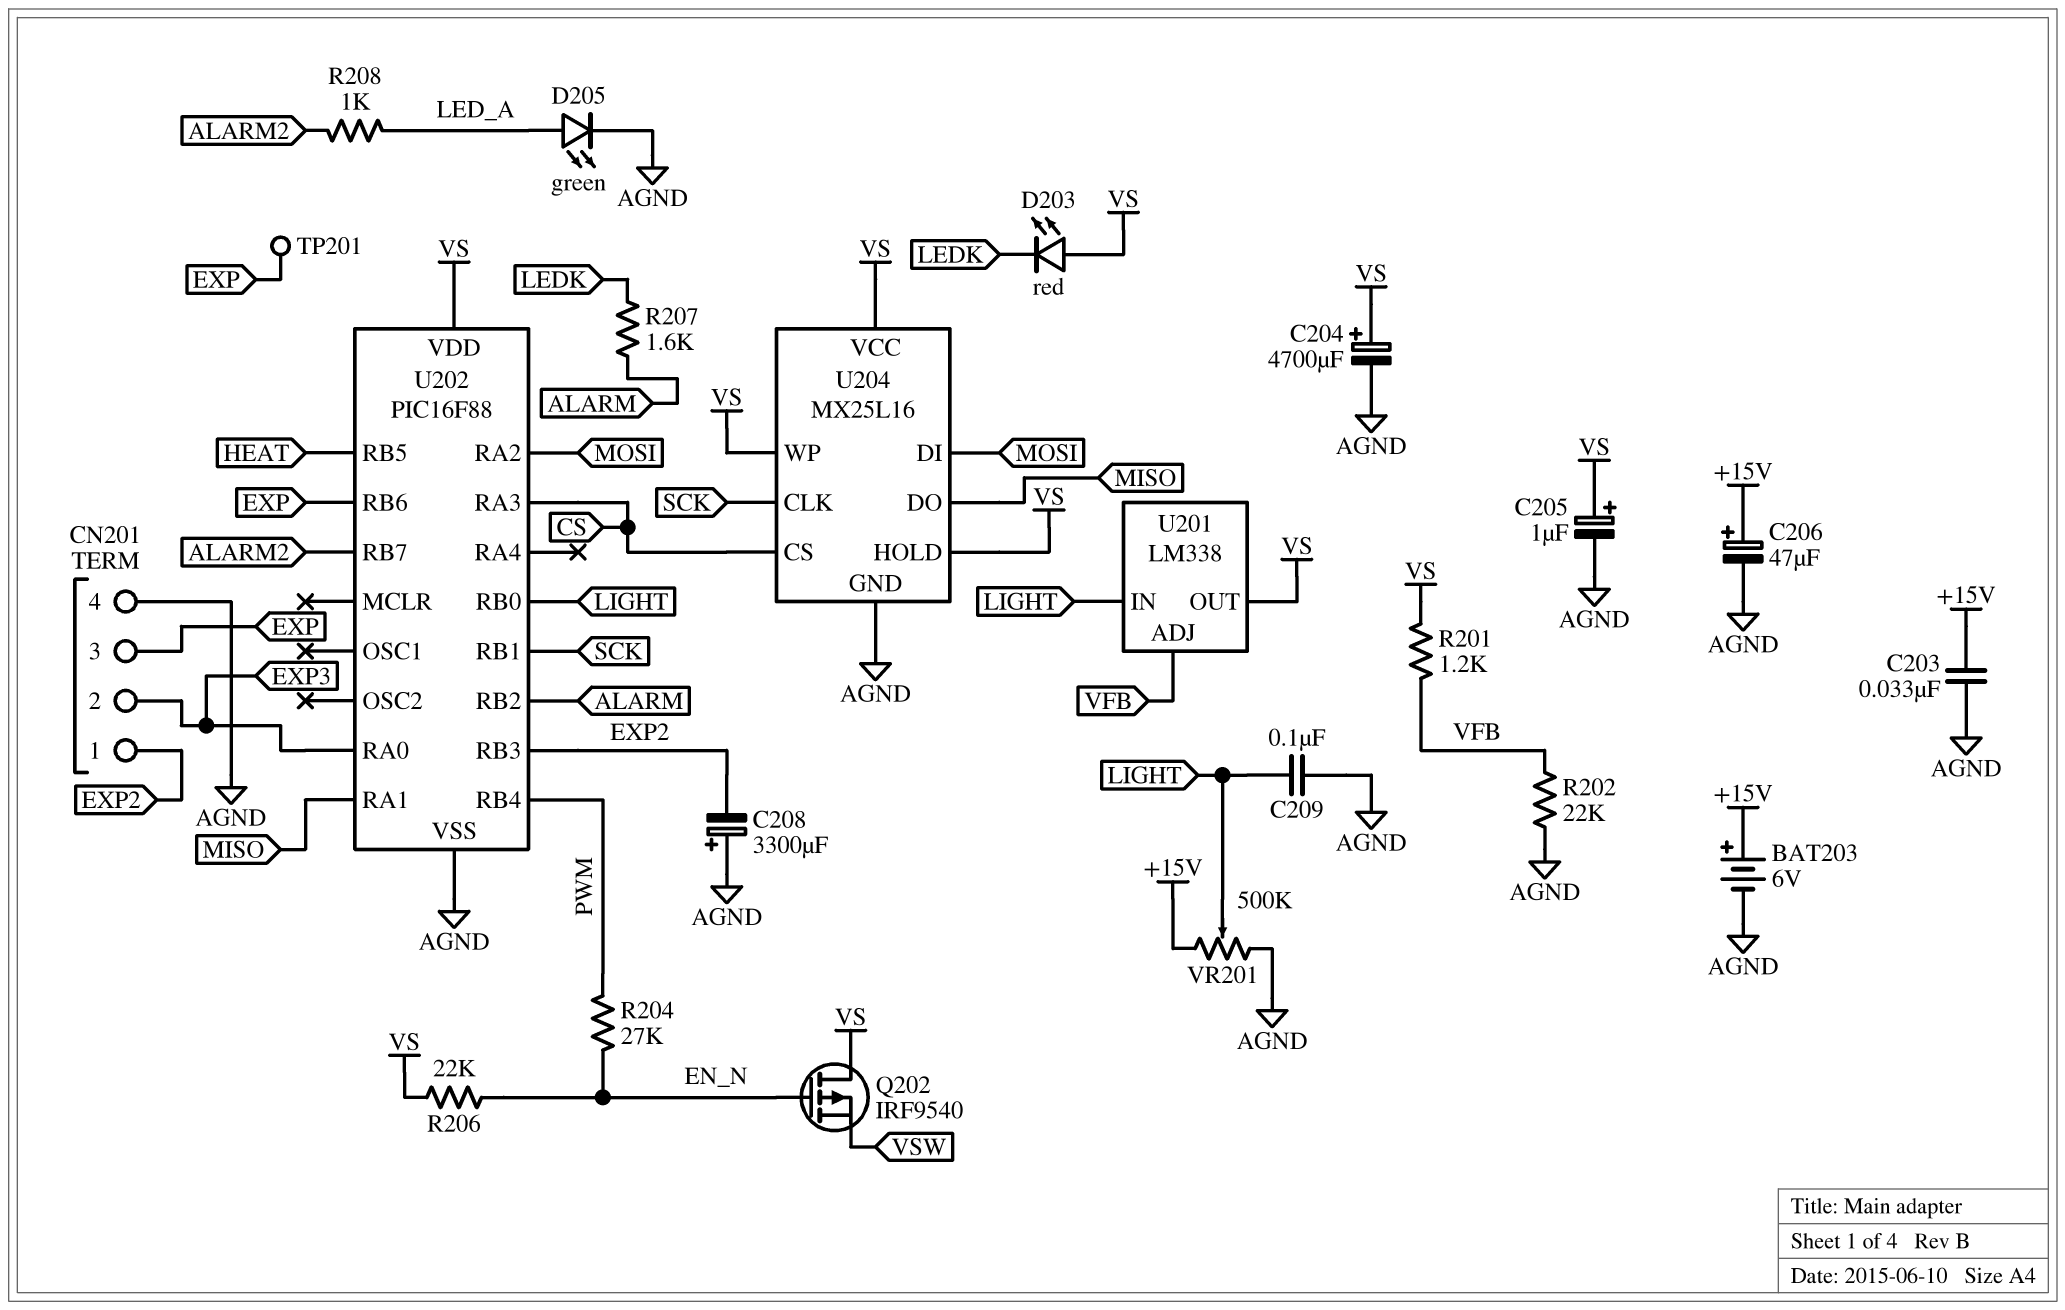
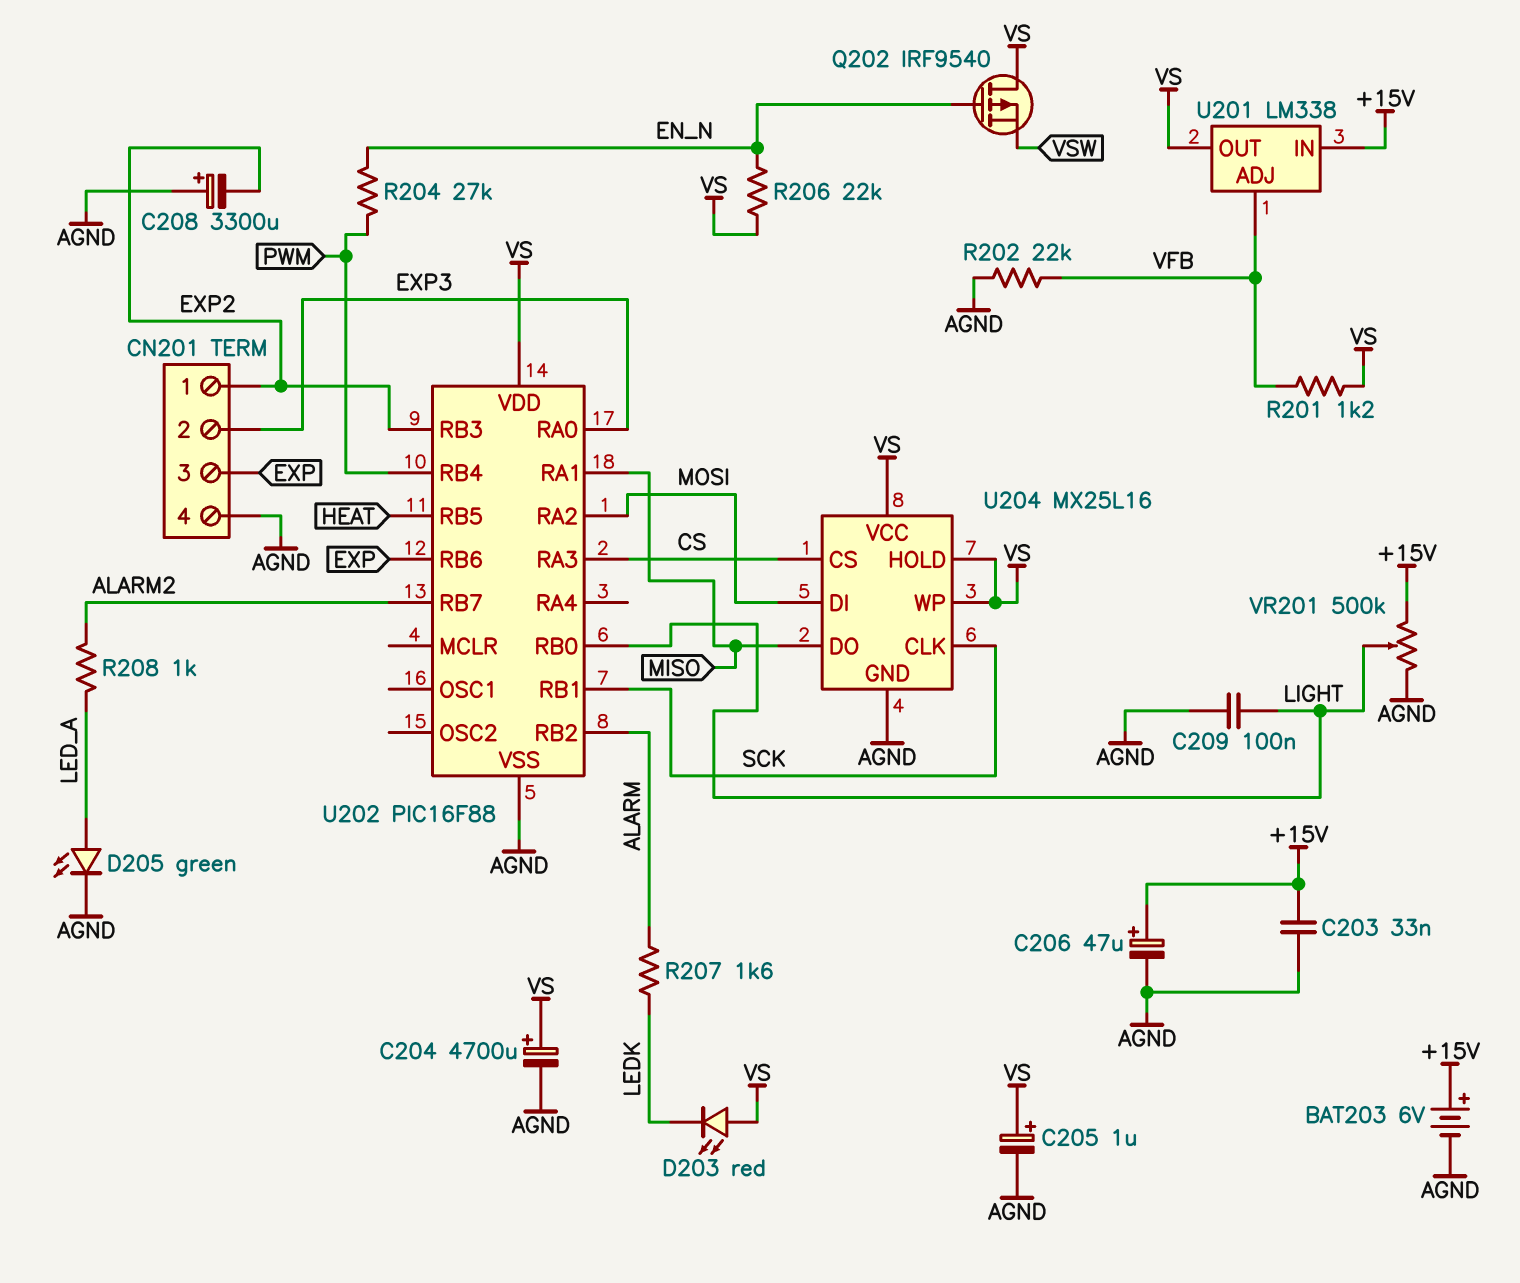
TP201: test point (EXP) -> none
U201 pin IN: LIGHT -> +15V

